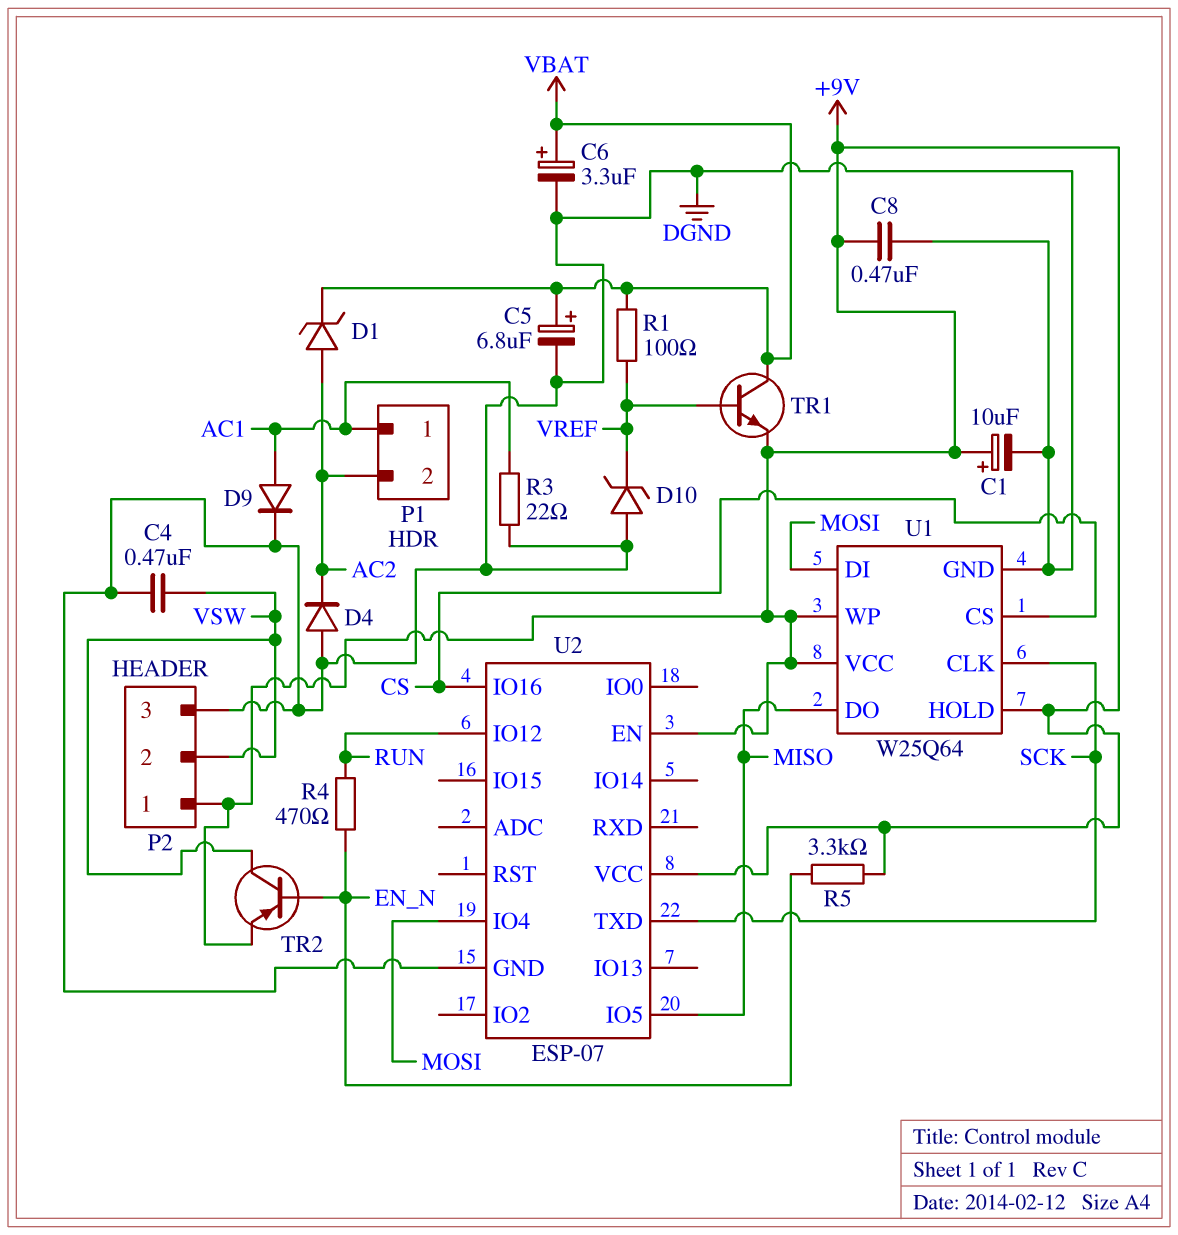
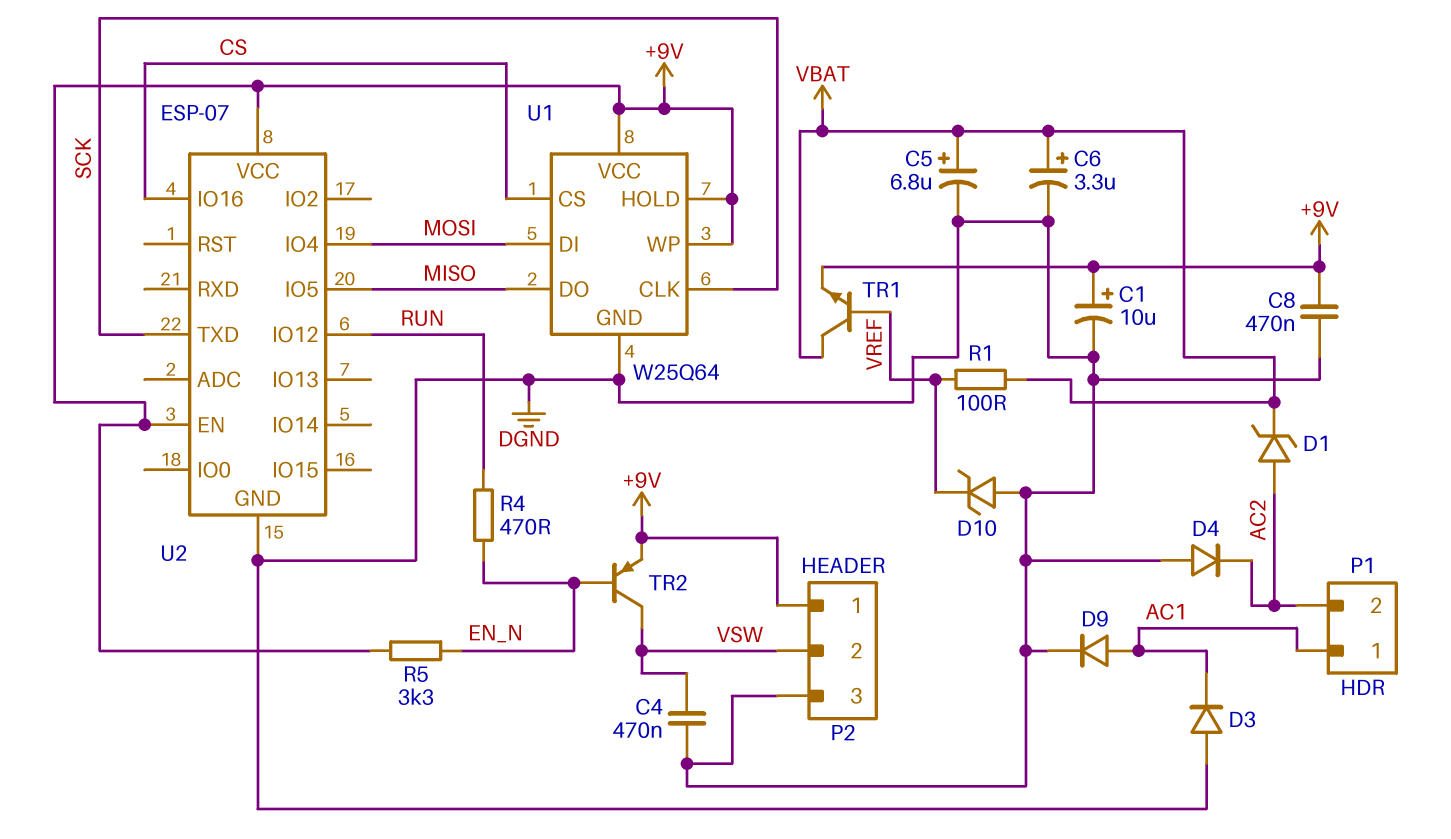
D3: none -> diode (A DGND, K AC1)
R3: 22 (AC1, DGND) -> none

